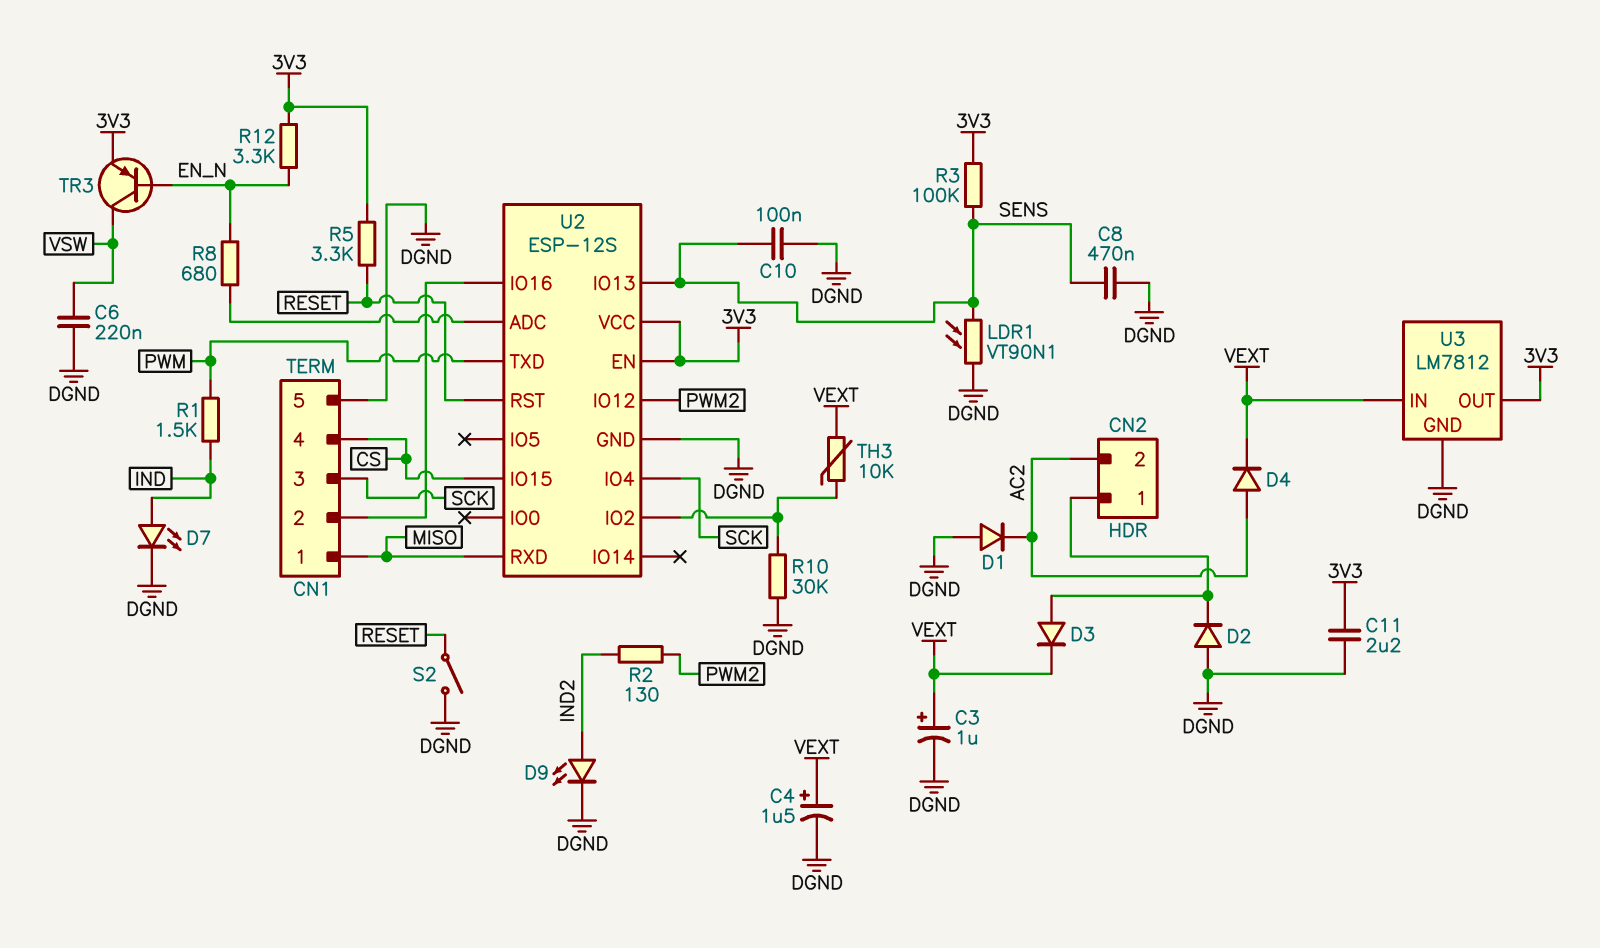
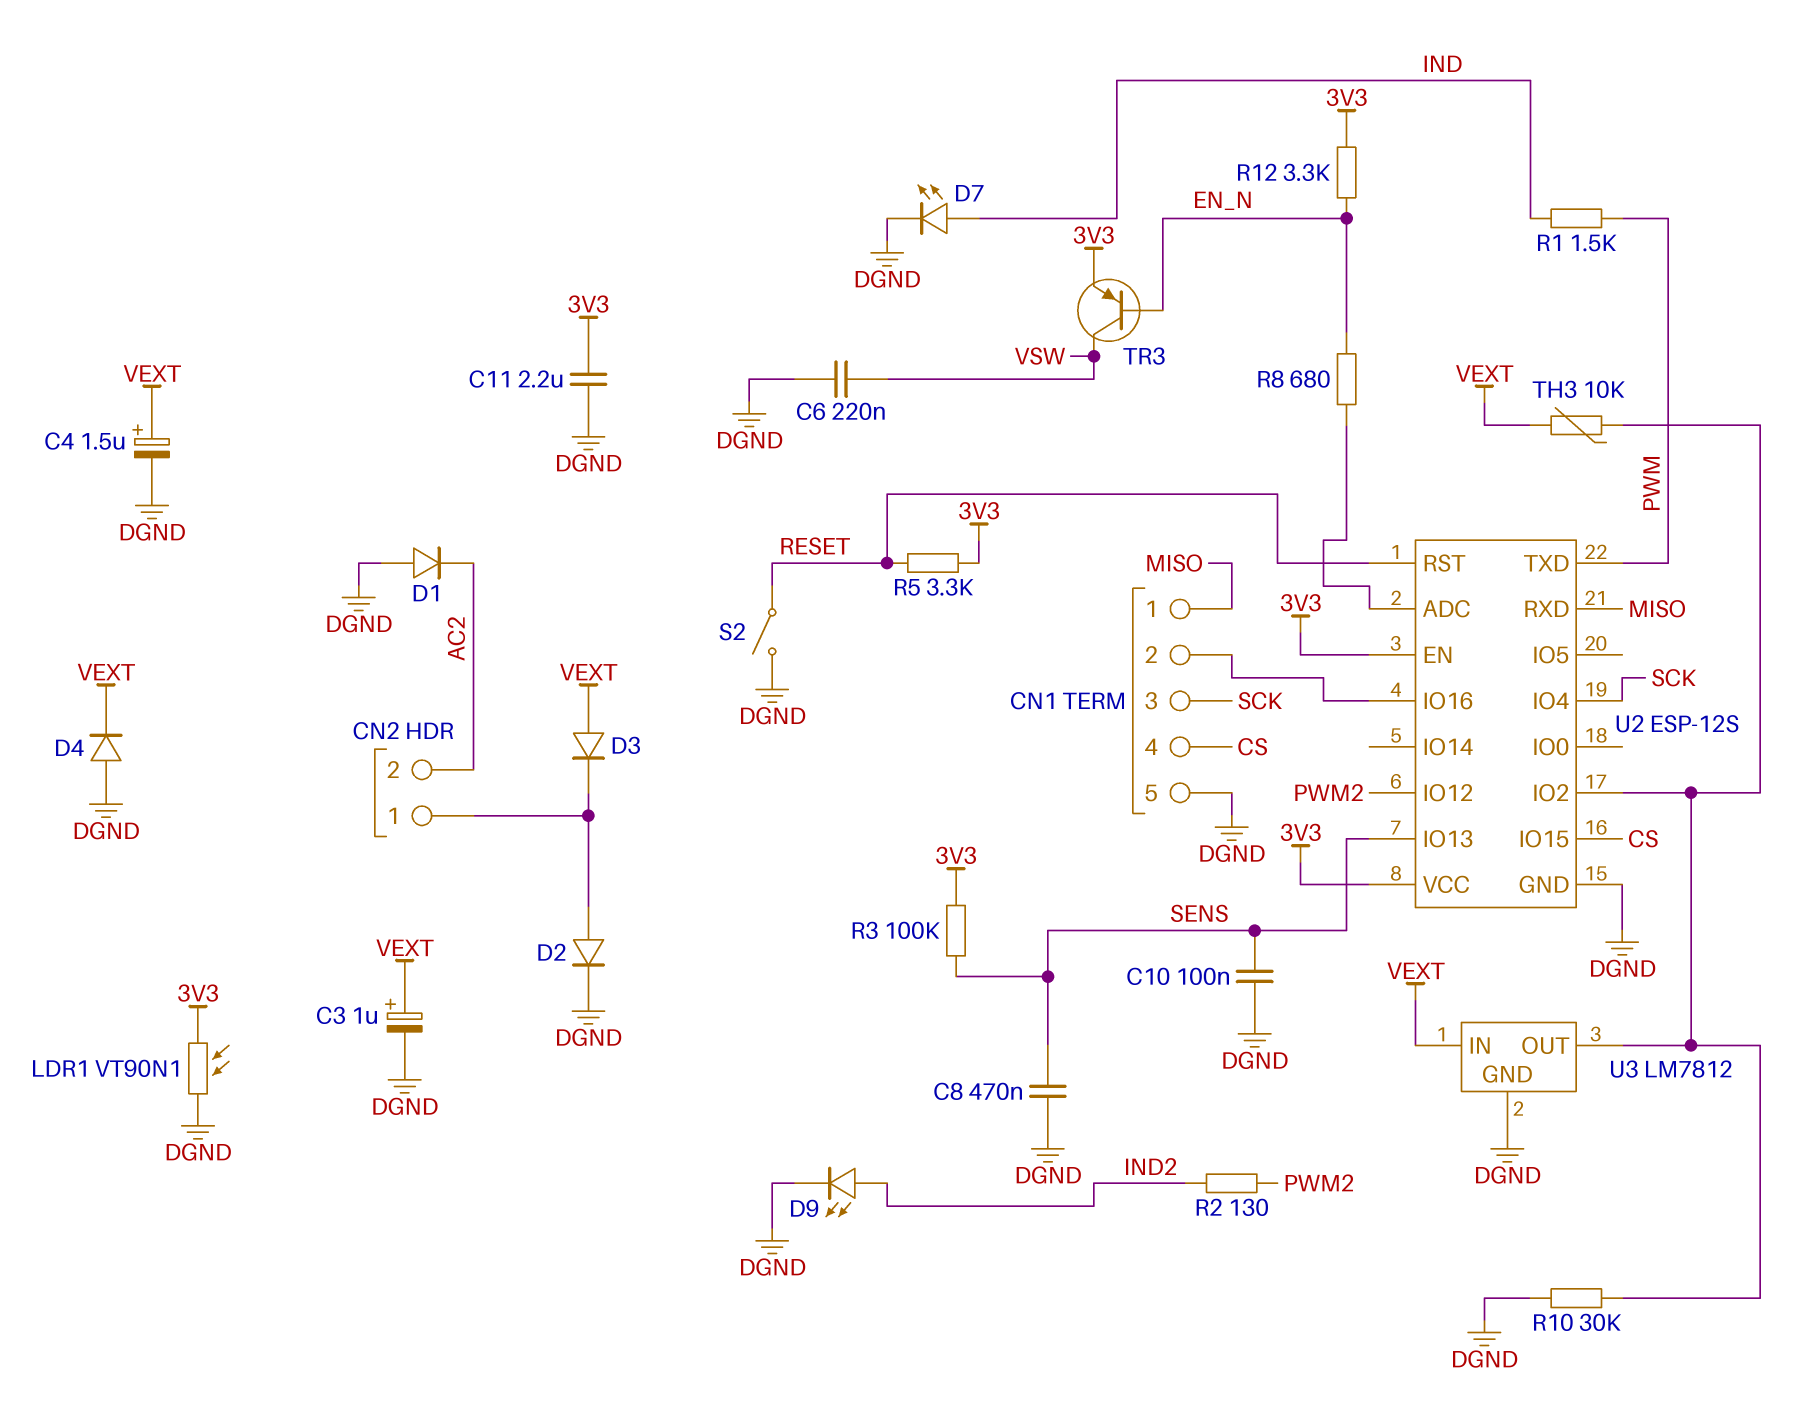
D2: diode (A DGND, K CN2/1) -> diode (A CN2/1, K DGND)
D3: diode (A CN2/1, K VEXT) -> diode (A VEXT, K CN2/1)
D4: diode (A AC2, K VEXT) -> diode (A DGND, K VEXT)
LDR1: VT90N1 (DGND, SENS) -> VT90N1 (3V3, DGND)
U3 pin OUT: 3V3 -> U2/IO2

